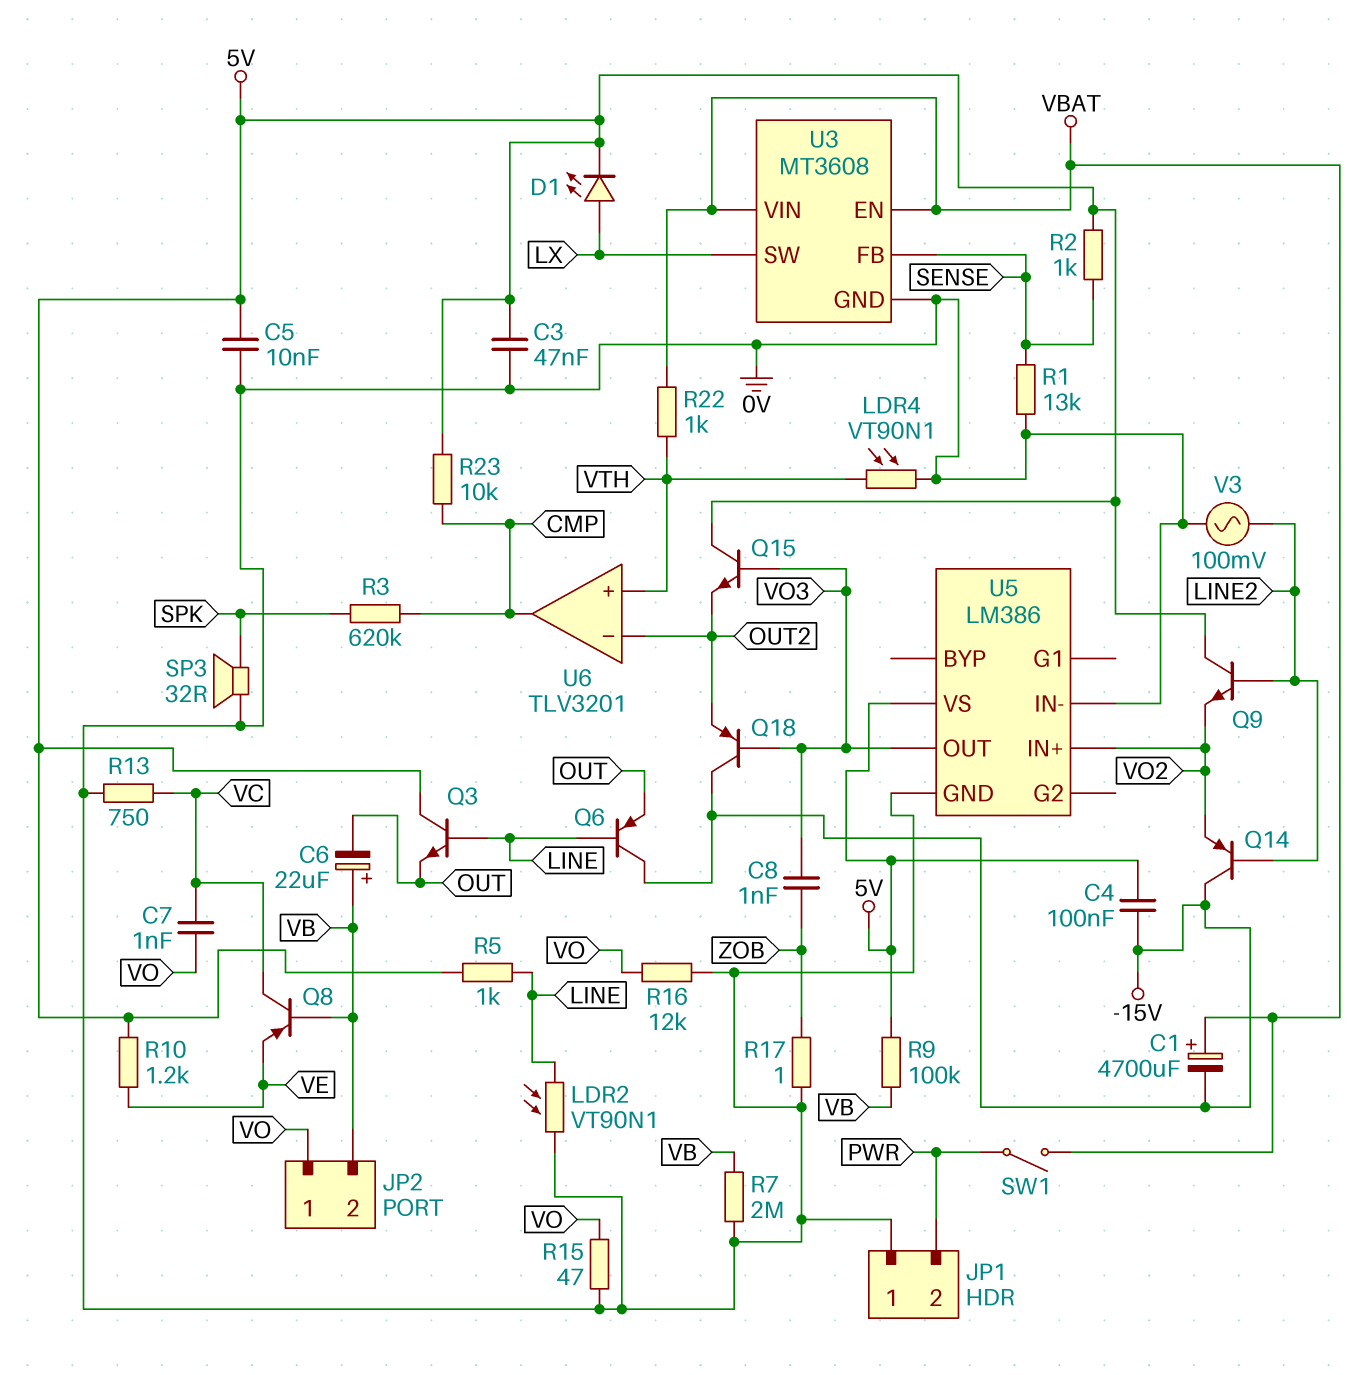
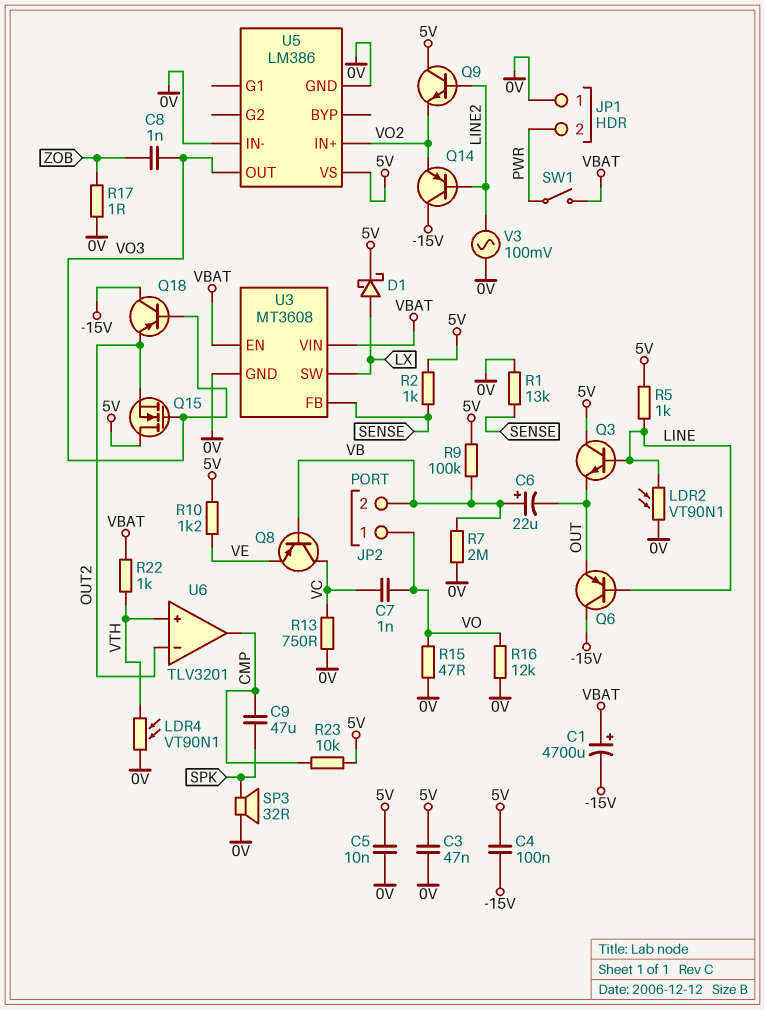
C9: none -> 47uF (CMP, SPK)
D1: LED (A LX, K 5V) -> schottky (A LX, K 5V)
Q15: NPN (B VO3, C 5V, E OUT2) -> NMOS (G VO3, D 5V, S OUT2)
R3: 620k (CMP, SPK) -> none

